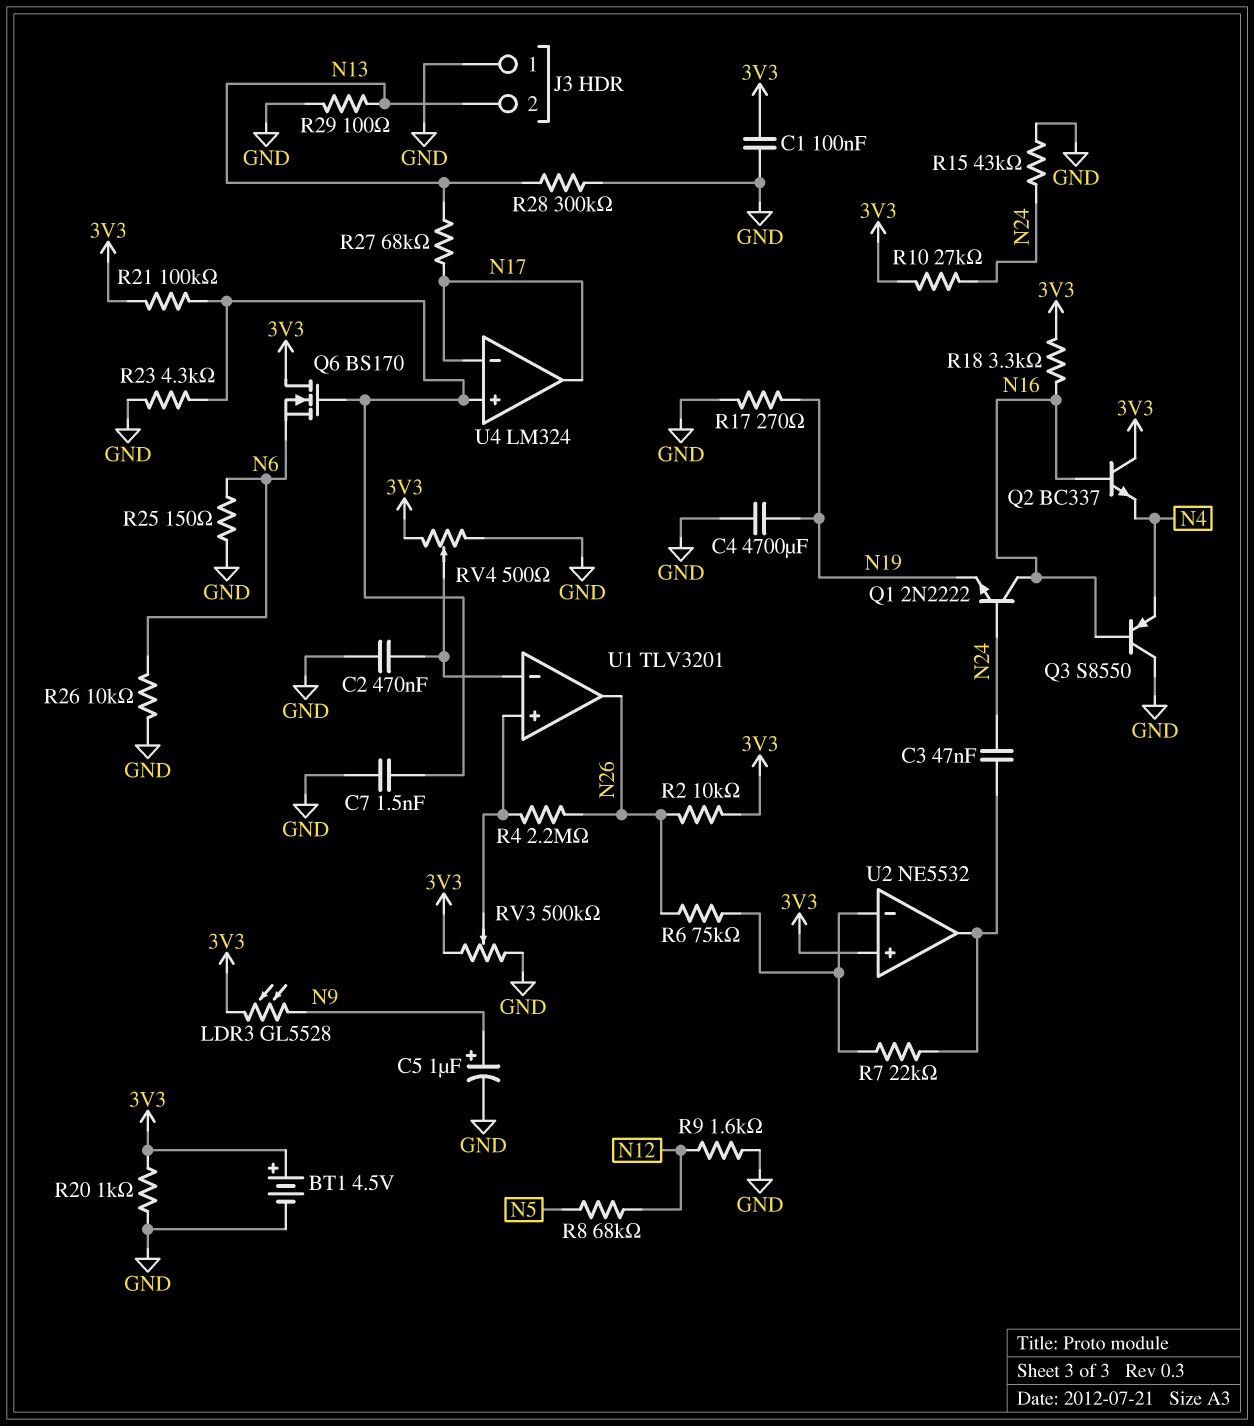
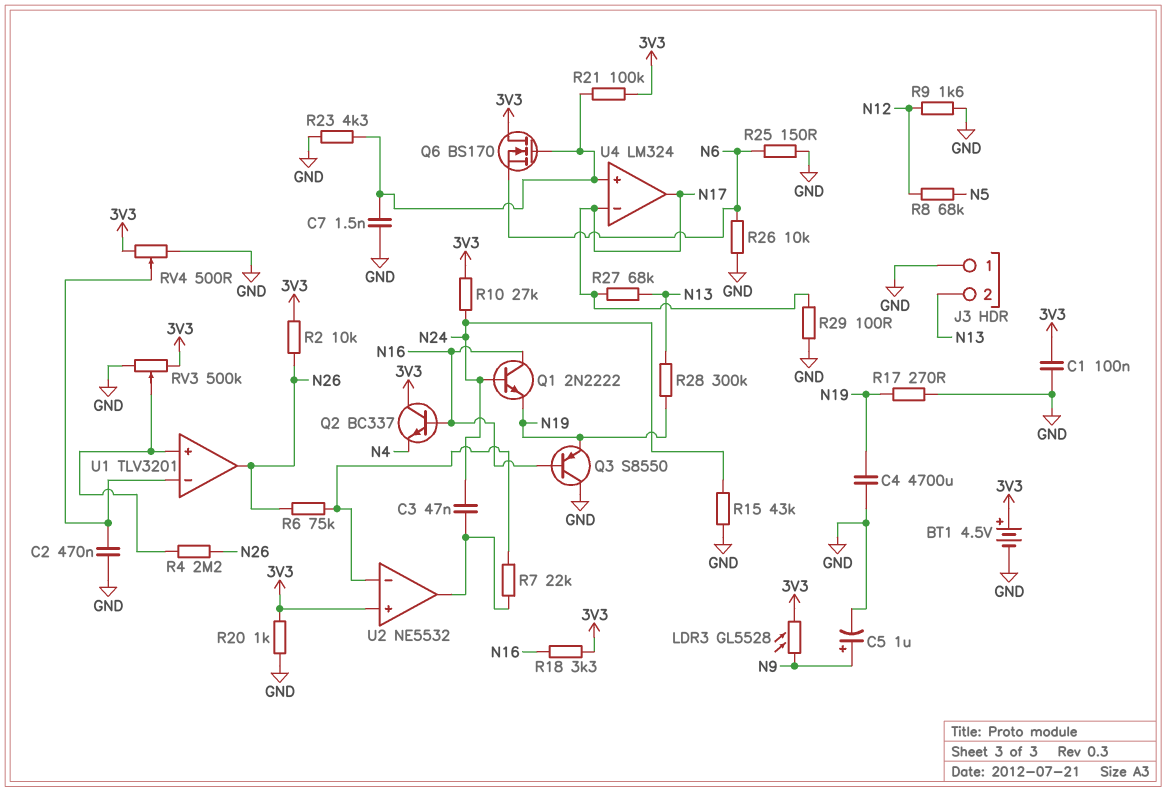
Q3: PNP S8550 (B N16, C GND, E N4) -> PNP S8550 (B N16, C GND, E N19)
R28: 300k (GND, N13) -> 300k (N13, N19)
R29: 100 (GND, N13) -> 100 (GND, N17)

